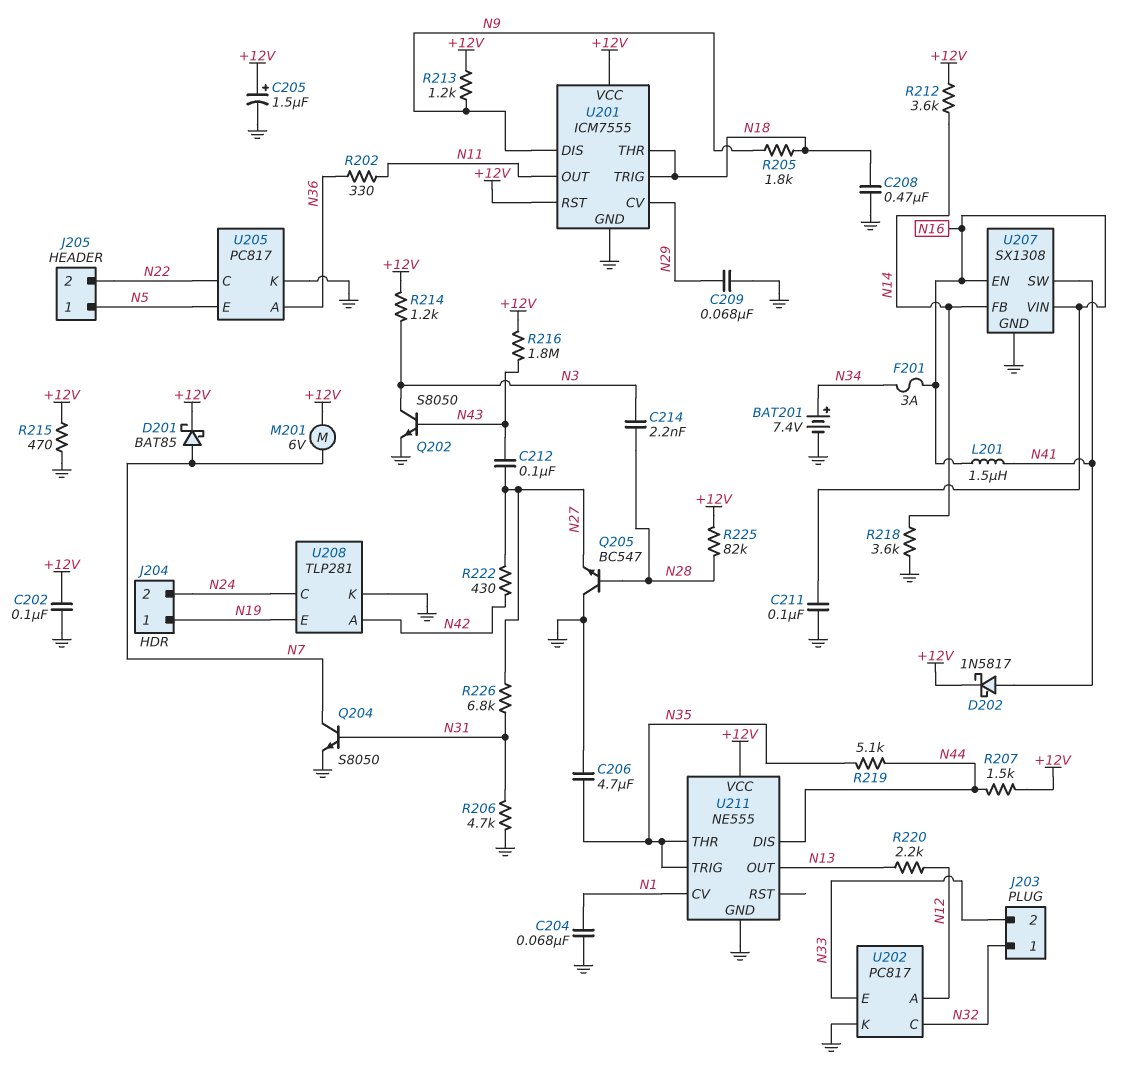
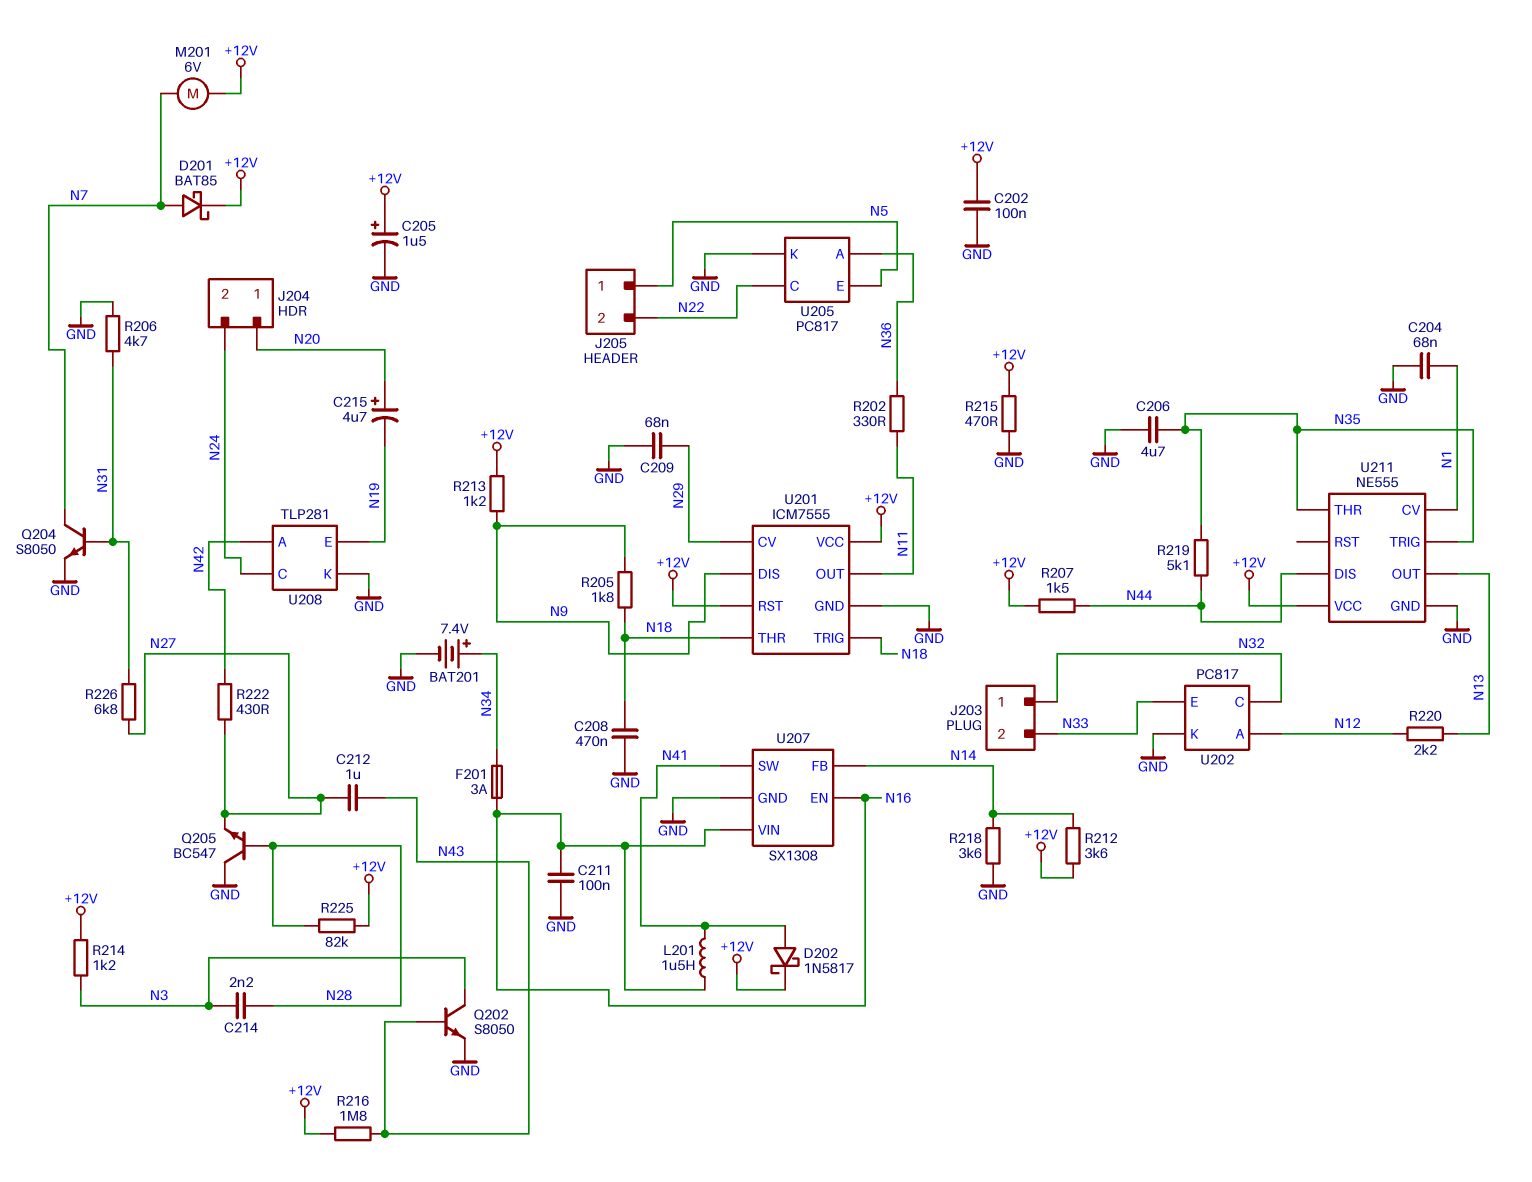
C212: 100nF (N27, N43) -> 1uF (N27, N43)
C215: none -> 4.7uF (plus N20, minus N19)
J204 pin 1: N19 -> N20

